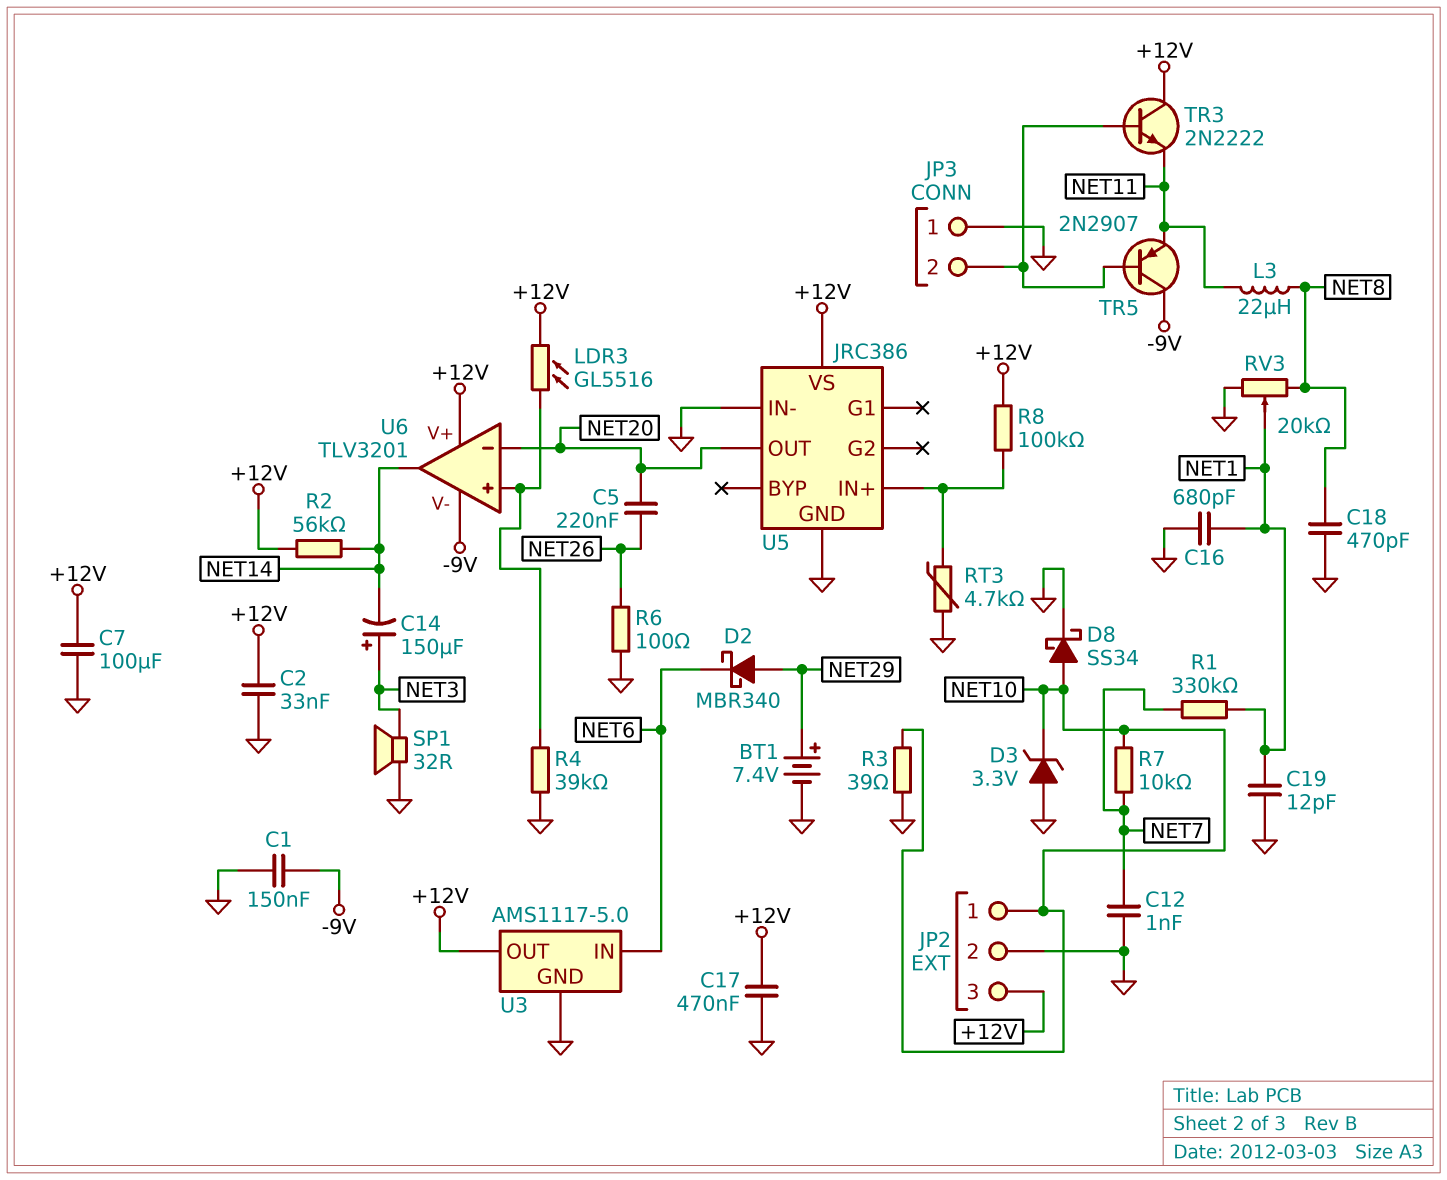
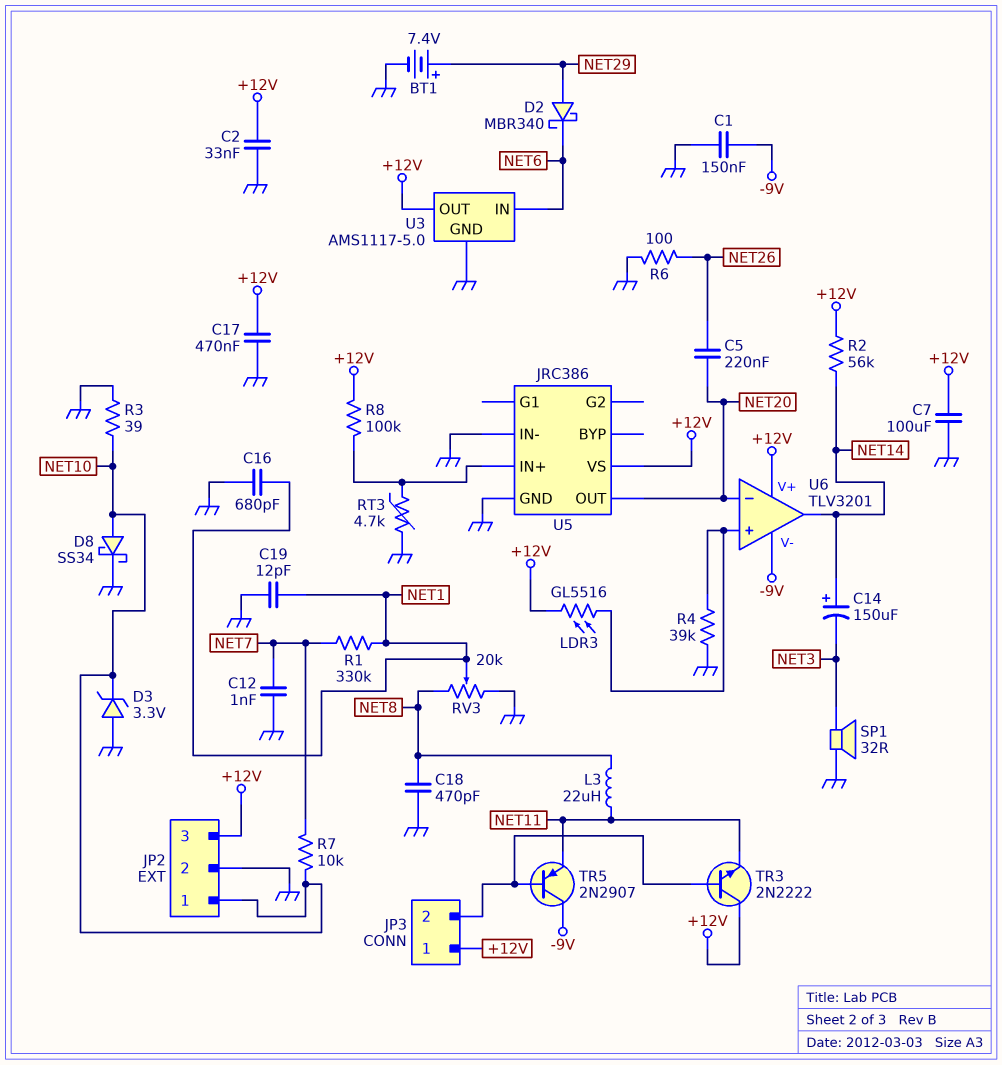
C14: 150uF (plus NET3, minus NET14) -> 150uF (plus NET14, minus NET3)
JP3 pin 1: GND -> +12V

